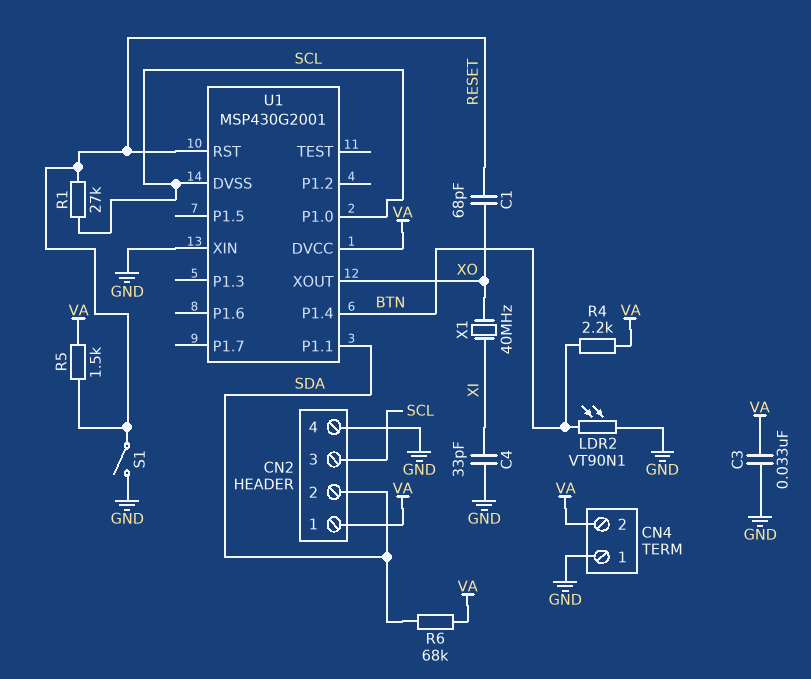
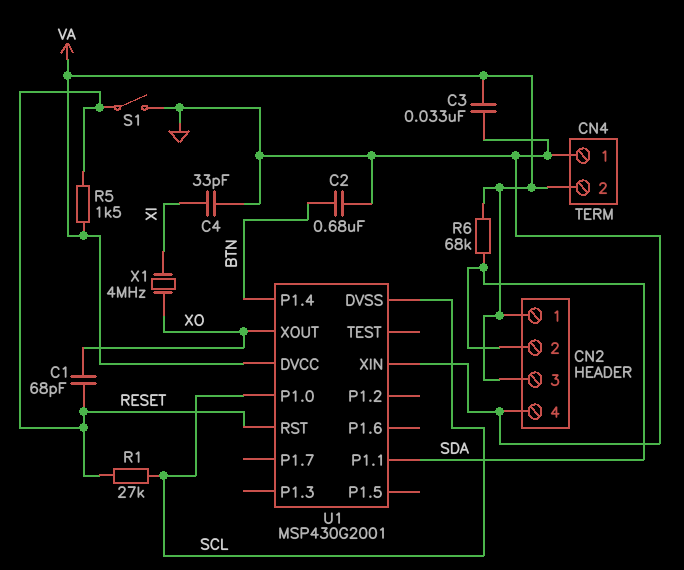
C2: none -> 680nF (BTN, GND)
CN2 pin 3: SCL -> VA
LDR2: VT90N1 (BTN, GND) -> none
R4: 2.2k (BTN, VA) -> none
X1: 40MHz (XI, XO) -> 4MHz (XI, XO)

